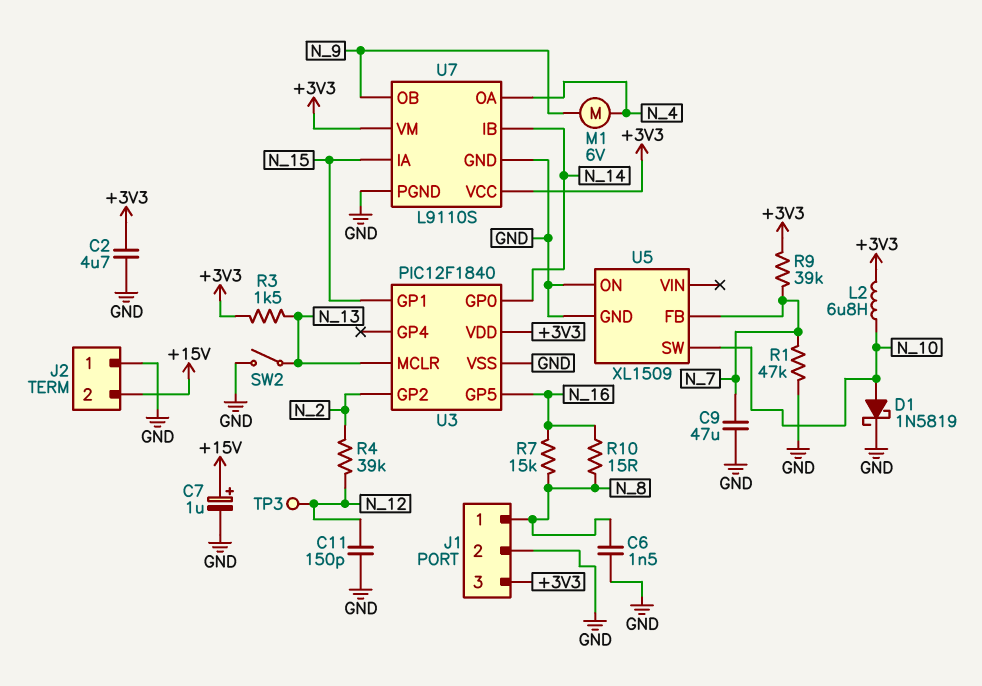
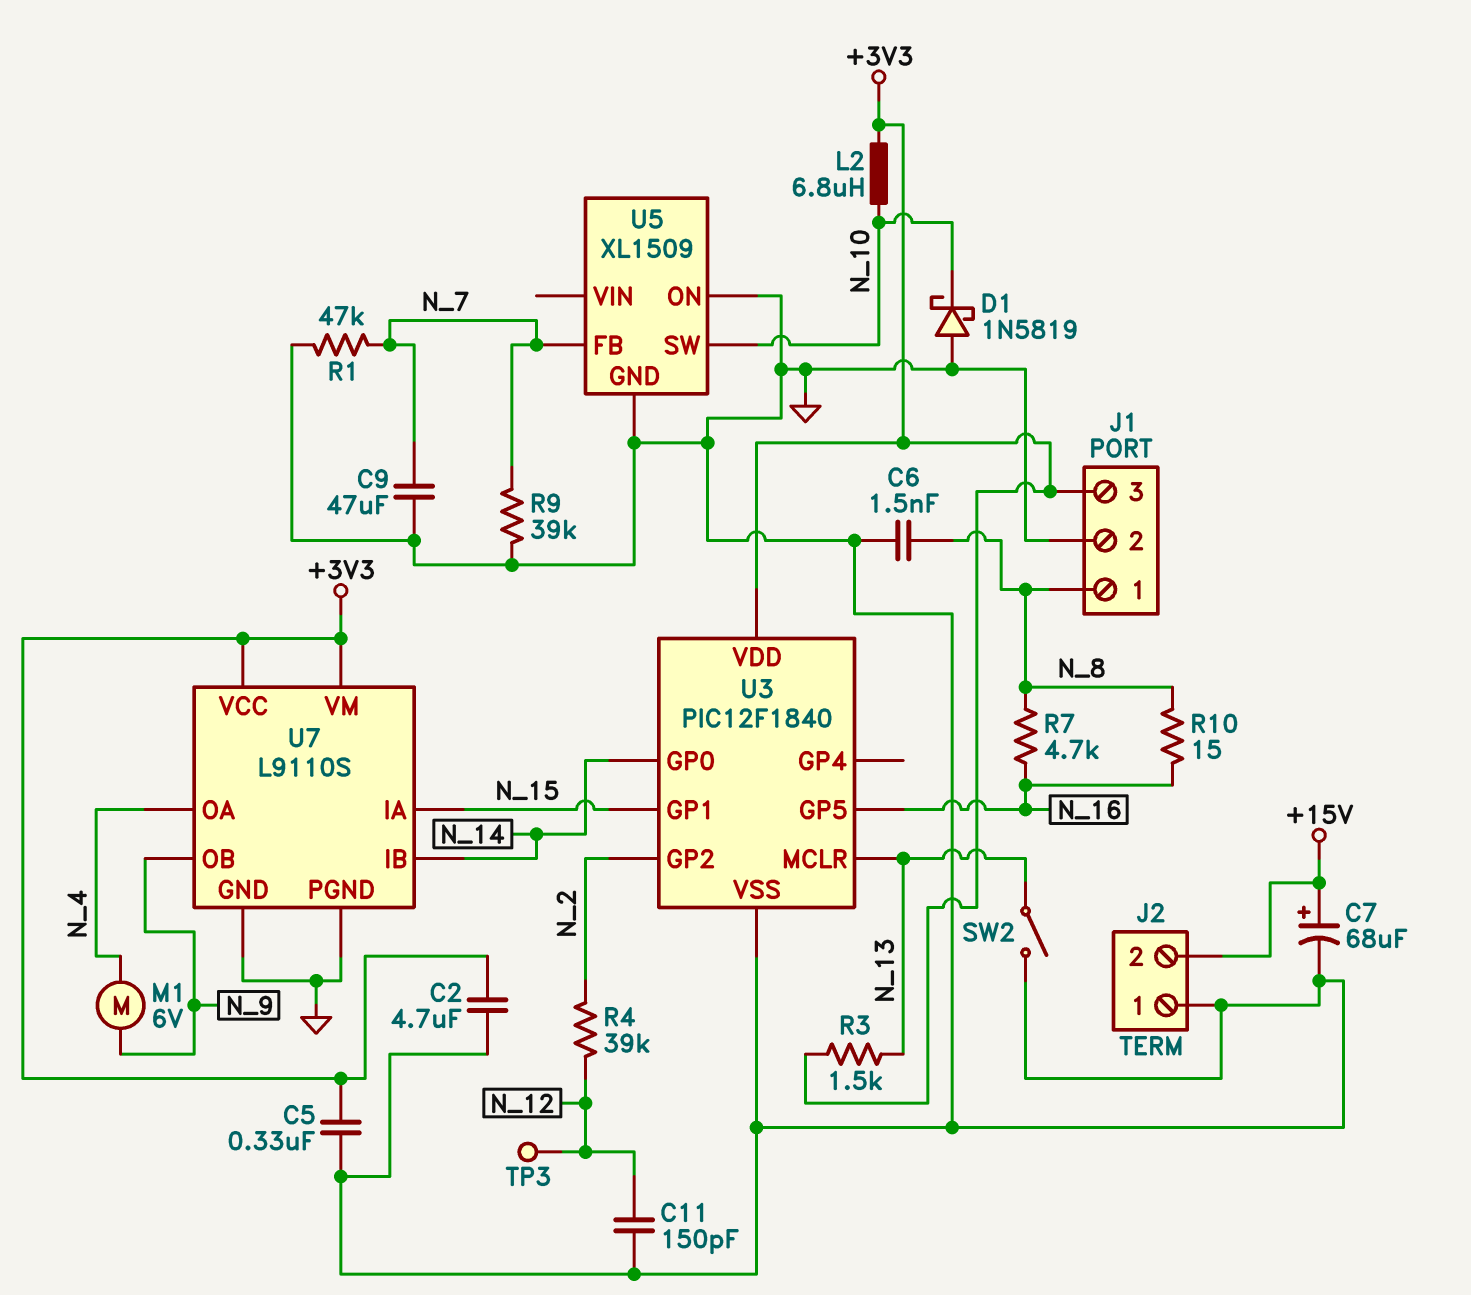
C5: none -> 330nF (+3V3, GND)
C7: 1uF (plus +15V, minus GND) -> 68uF (plus +15V, minus GND)
D1: schottky 1N5819 (A N_10, K GND) -> schottky 1N5819 (A GND, K N_10)
R7: 15k (N_8, N_16) -> 4.7k (N_8, N_16)
R9: 39k (+3V3, N_7) -> 39k (GND, N_7)

